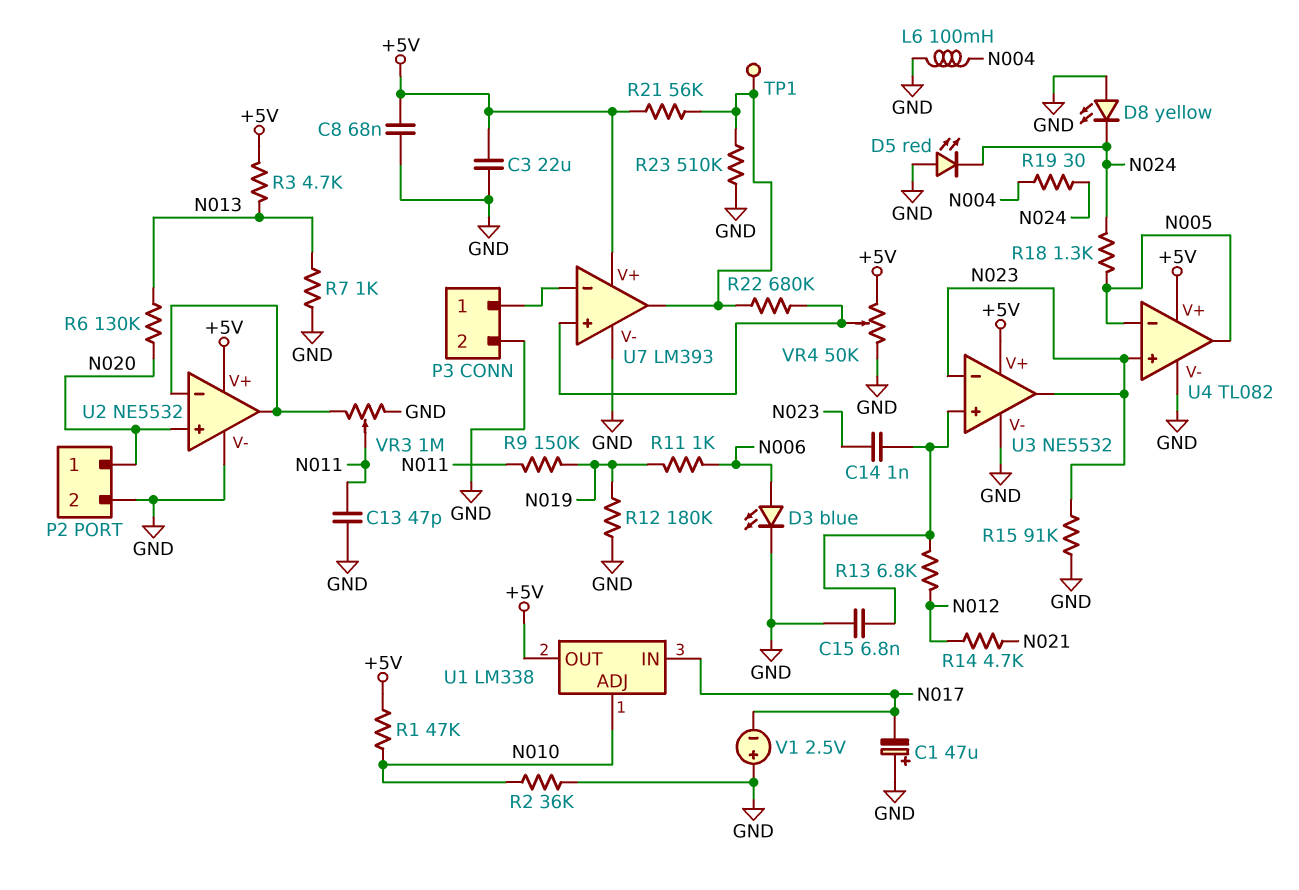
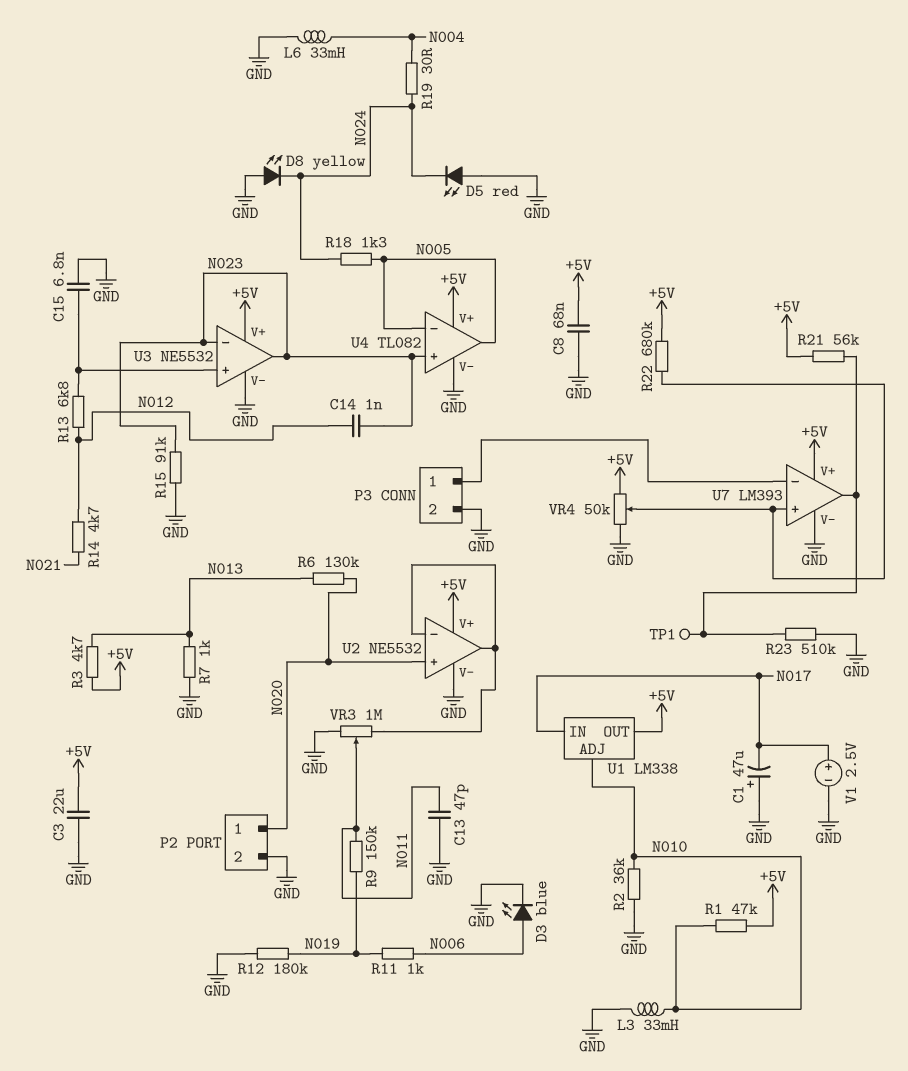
C14: 1nF (N023, U3/in+) -> 1nF (N012, N023)
L3: none -> 33mH (GND, N010)
L6: 100mH (GND, N004) -> 33mH (GND, N004)
R22: 680k (U7/in+, U7/out) -> 680k (+5V, U7/in+)
V1: 2.5V (plus GND, minus N017) -> 2.5V (plus N017, minus GND)

